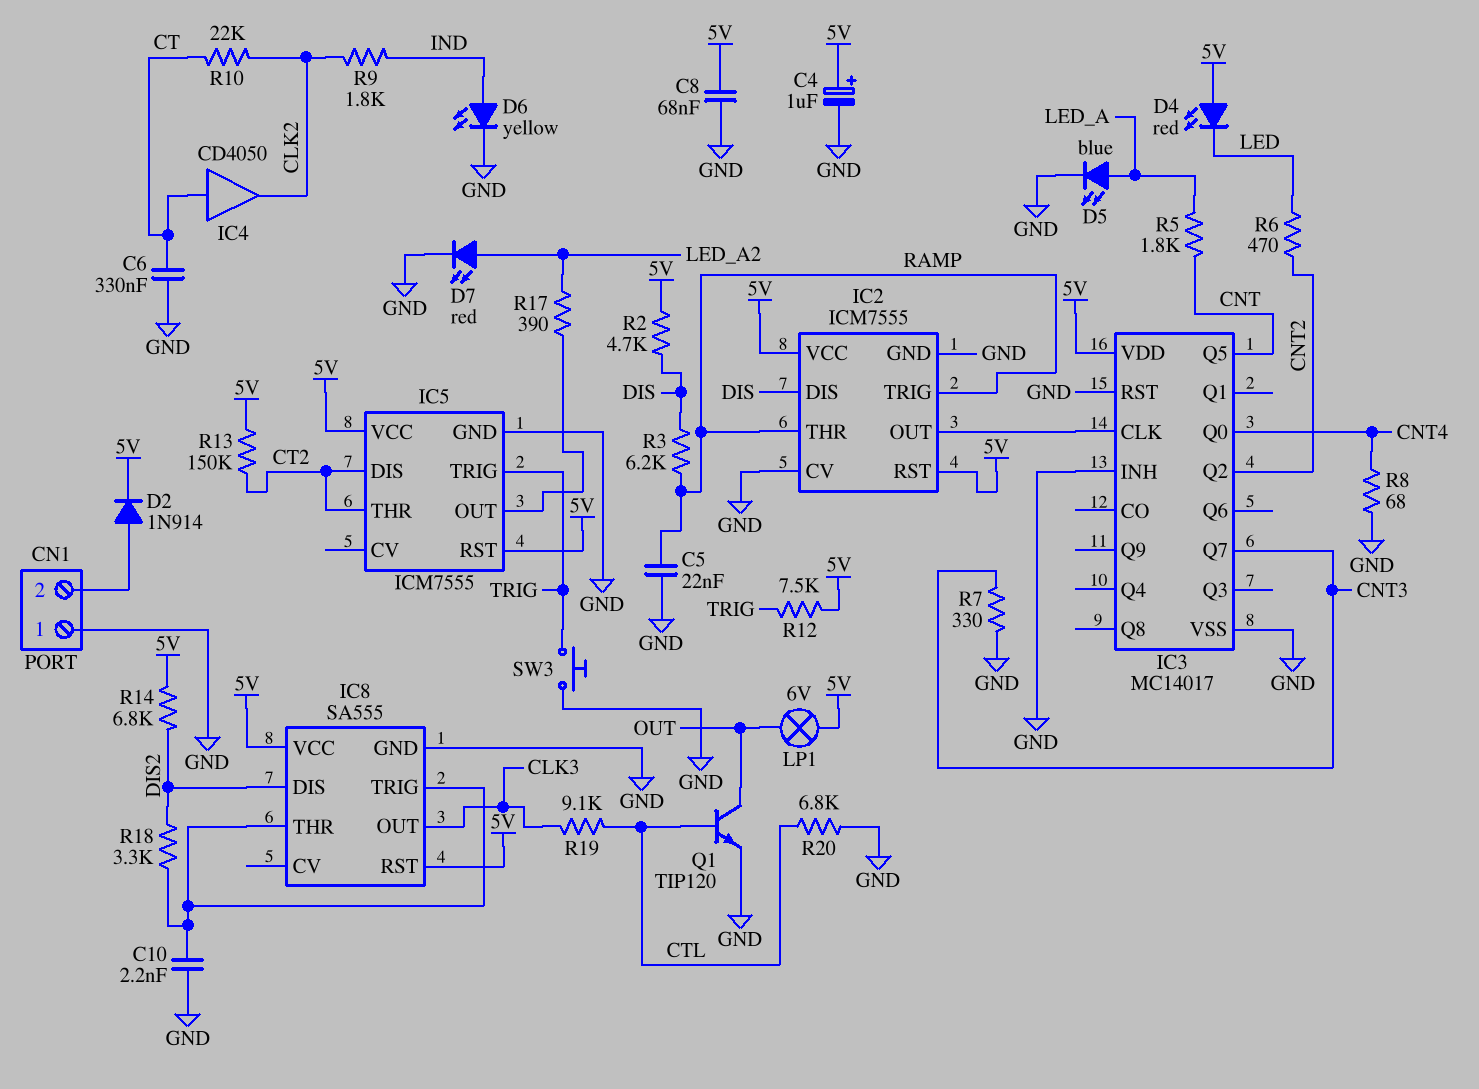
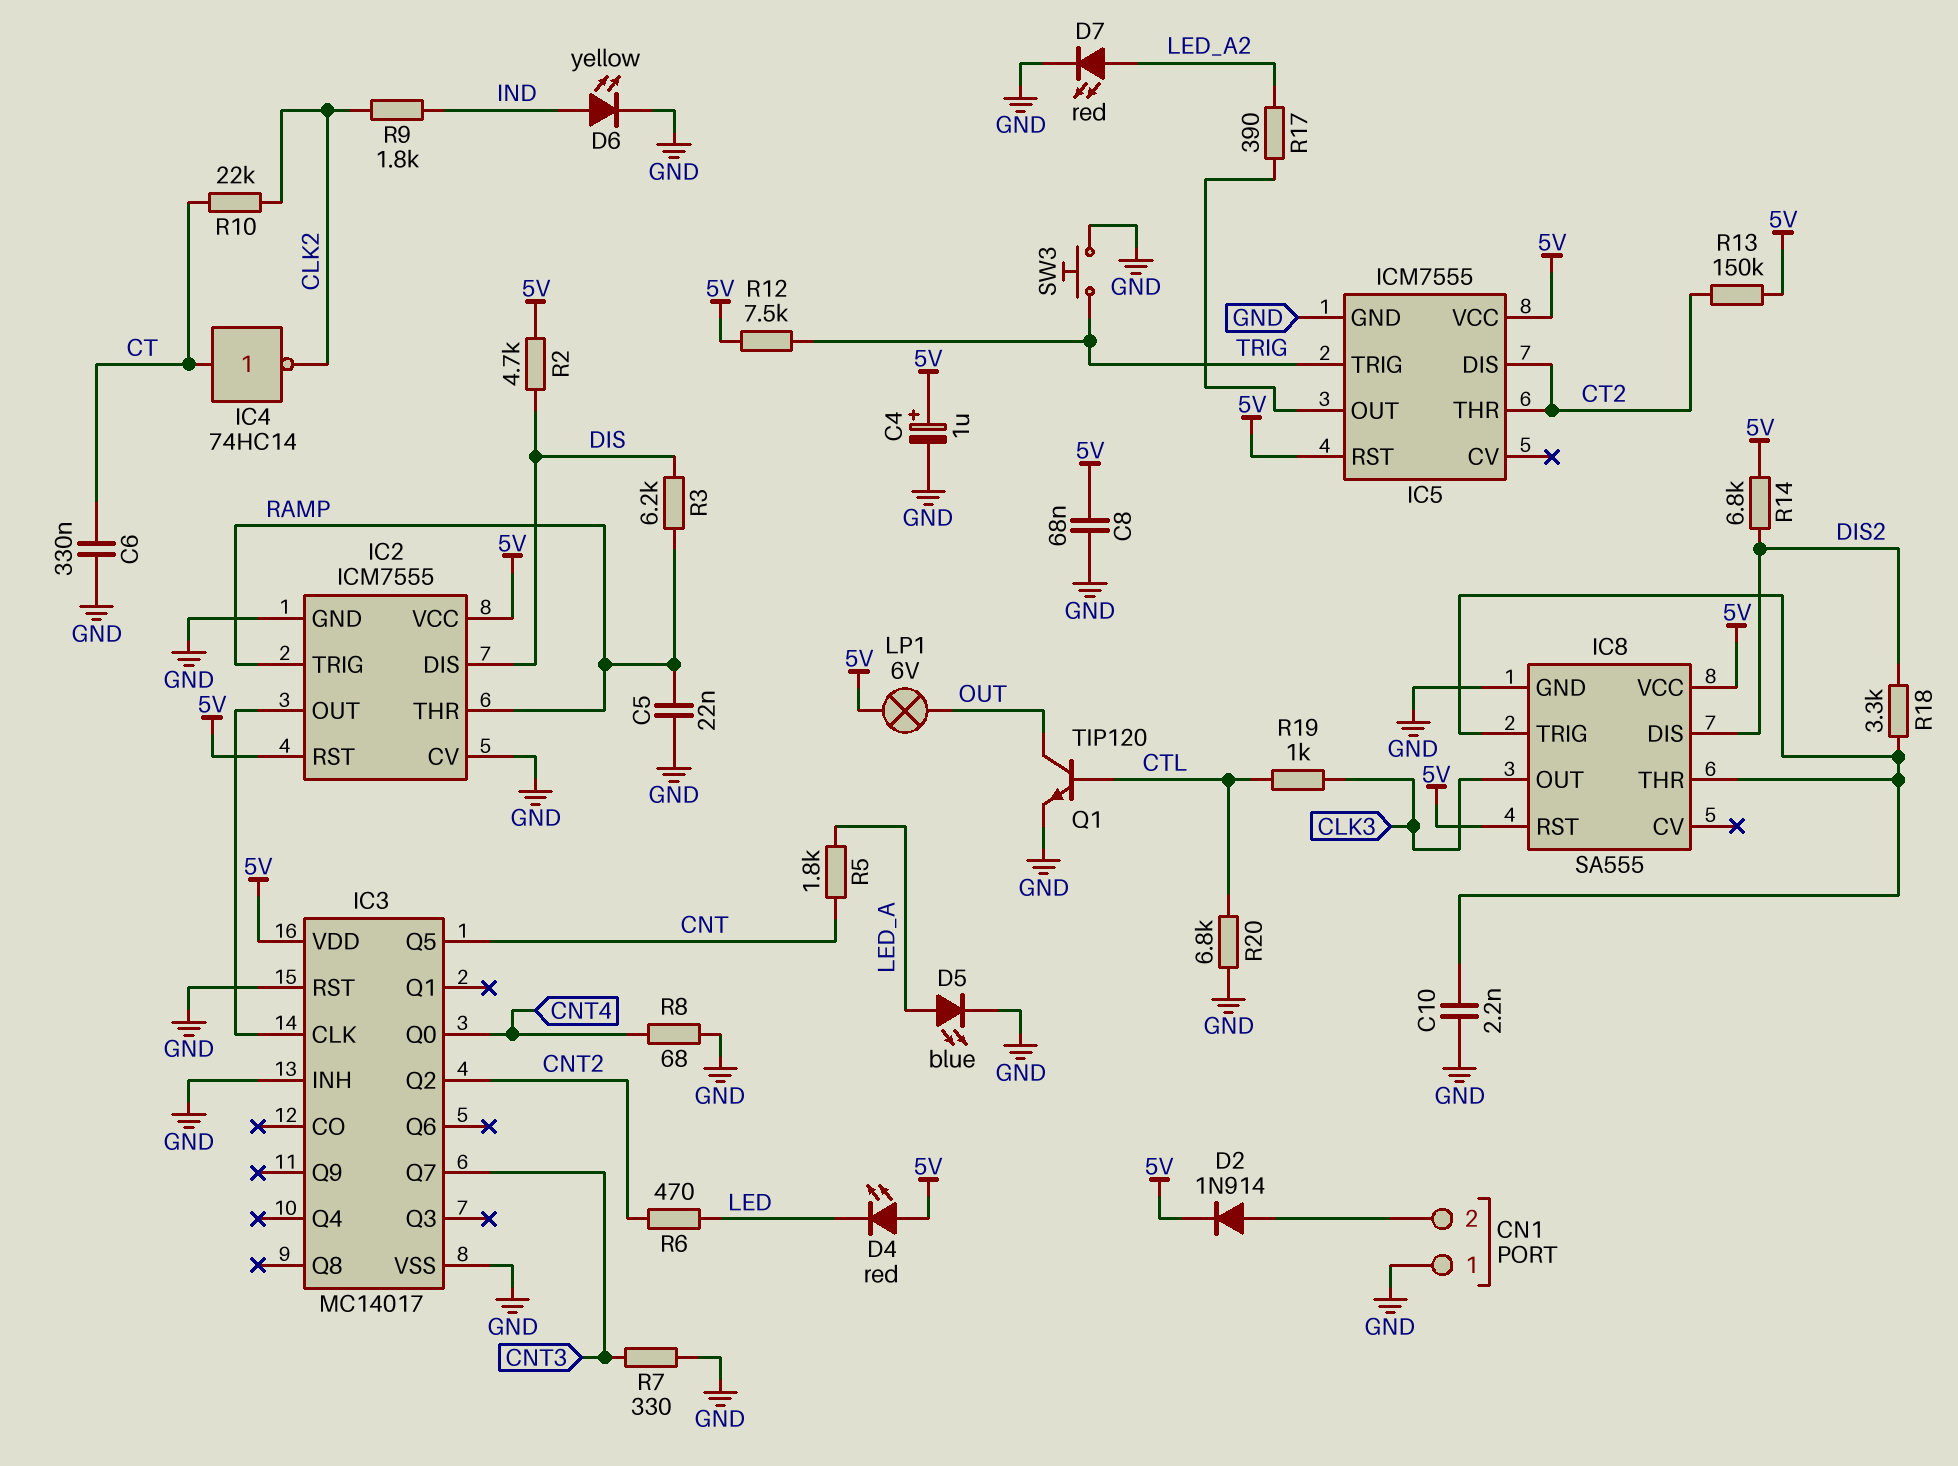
IC4: buffer CD4050 (in CT, out CLK2) -> NOT 74HC14 (in CT, out CLK2)
R19: 9.1k (CLK3, CTL) -> 1k (CLK3, CTL)

